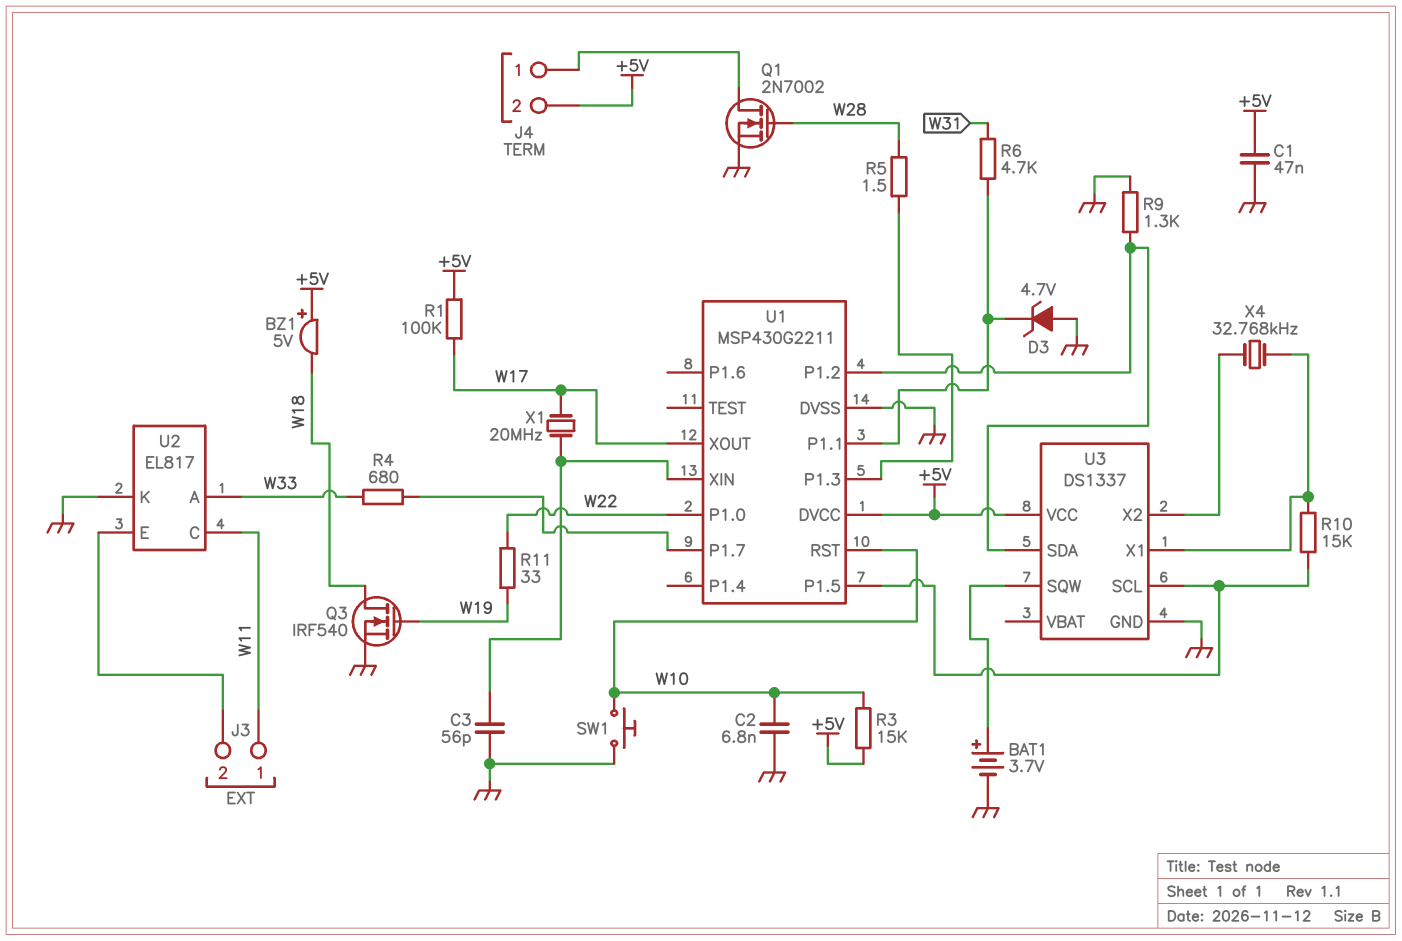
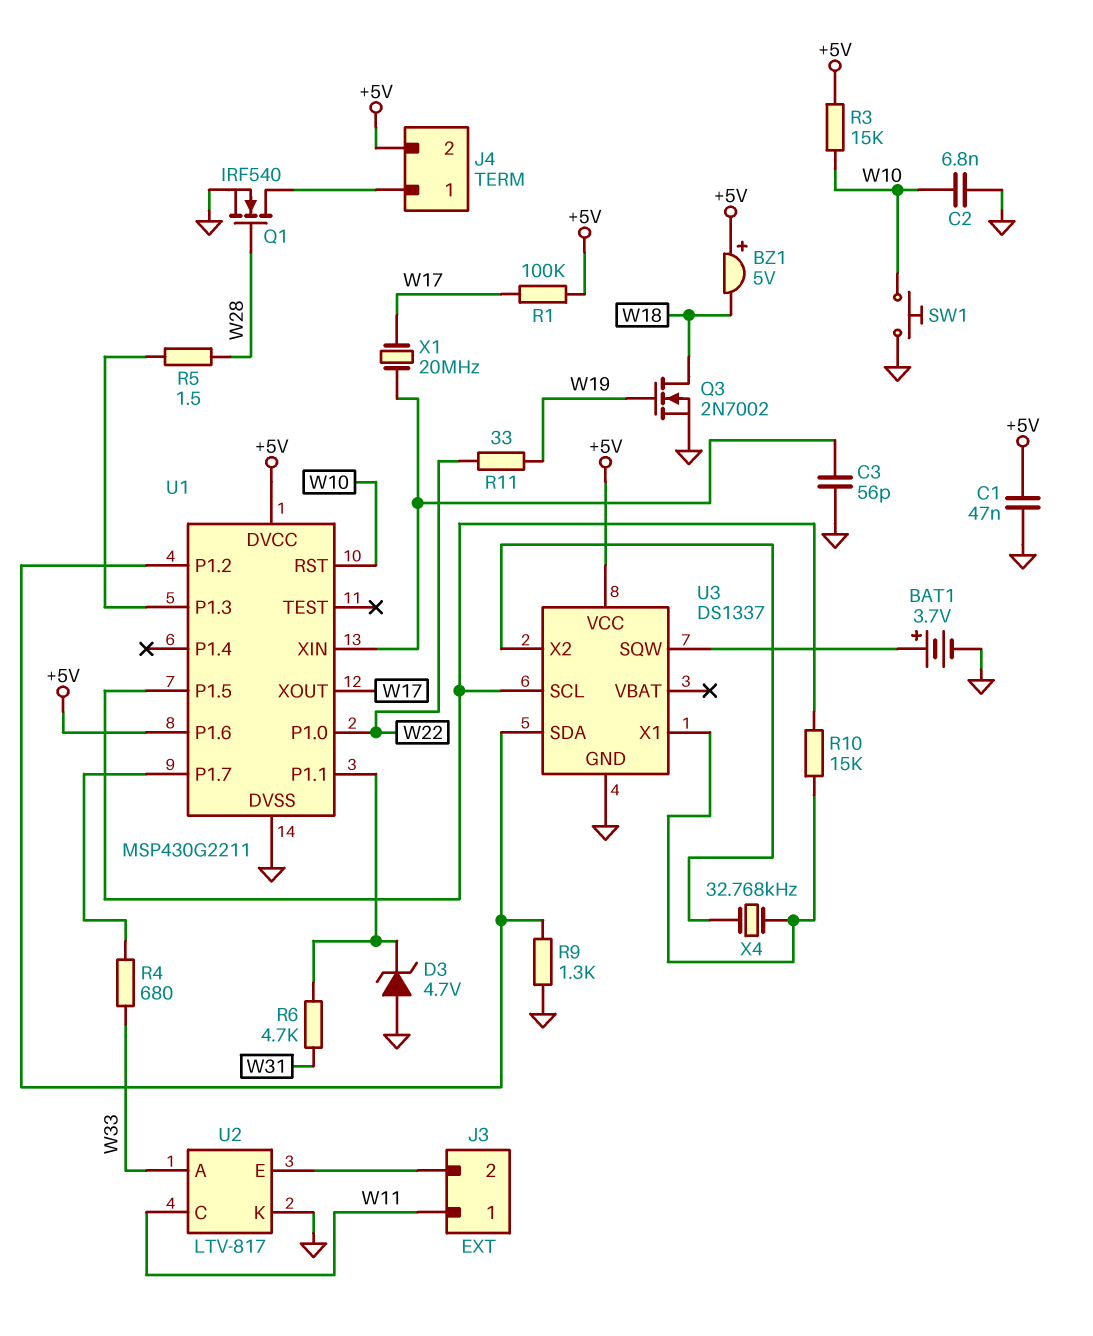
Q1: NMOS 2N7002 (G W28, D J4/1, S GND) -> NMOS IRF540 (G W28, D J4/1, S GND)
Q3: NMOS IRF540 (G W19, D W18, S GND) -> NMOS 2N7002 (G W19, D W18, S GND)
U1 pin P1.6: none -> +5V
U2: EL817 -> LTV-817

